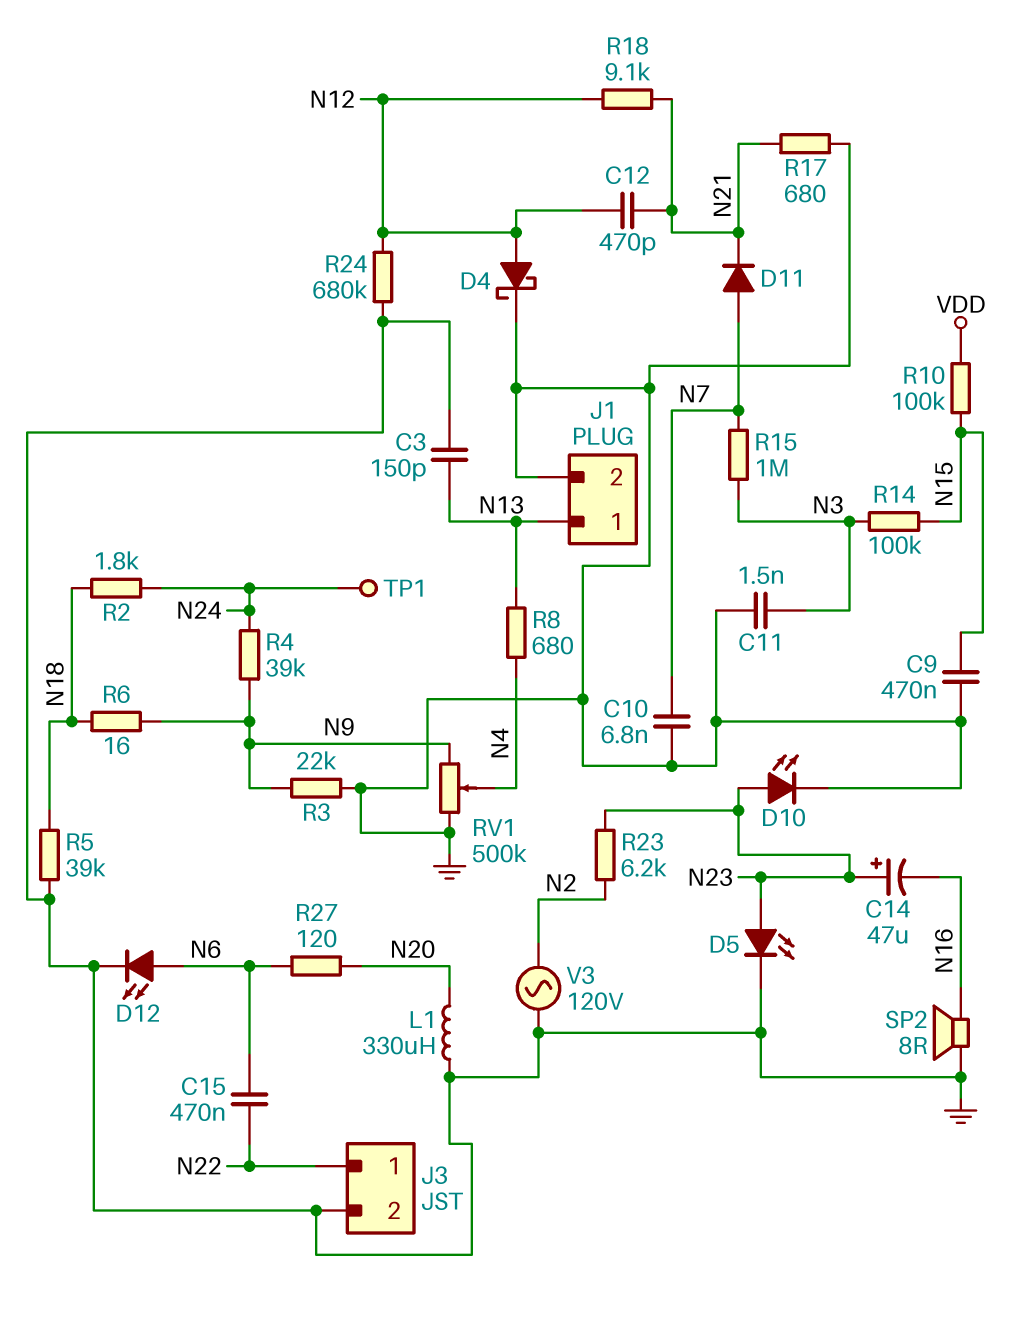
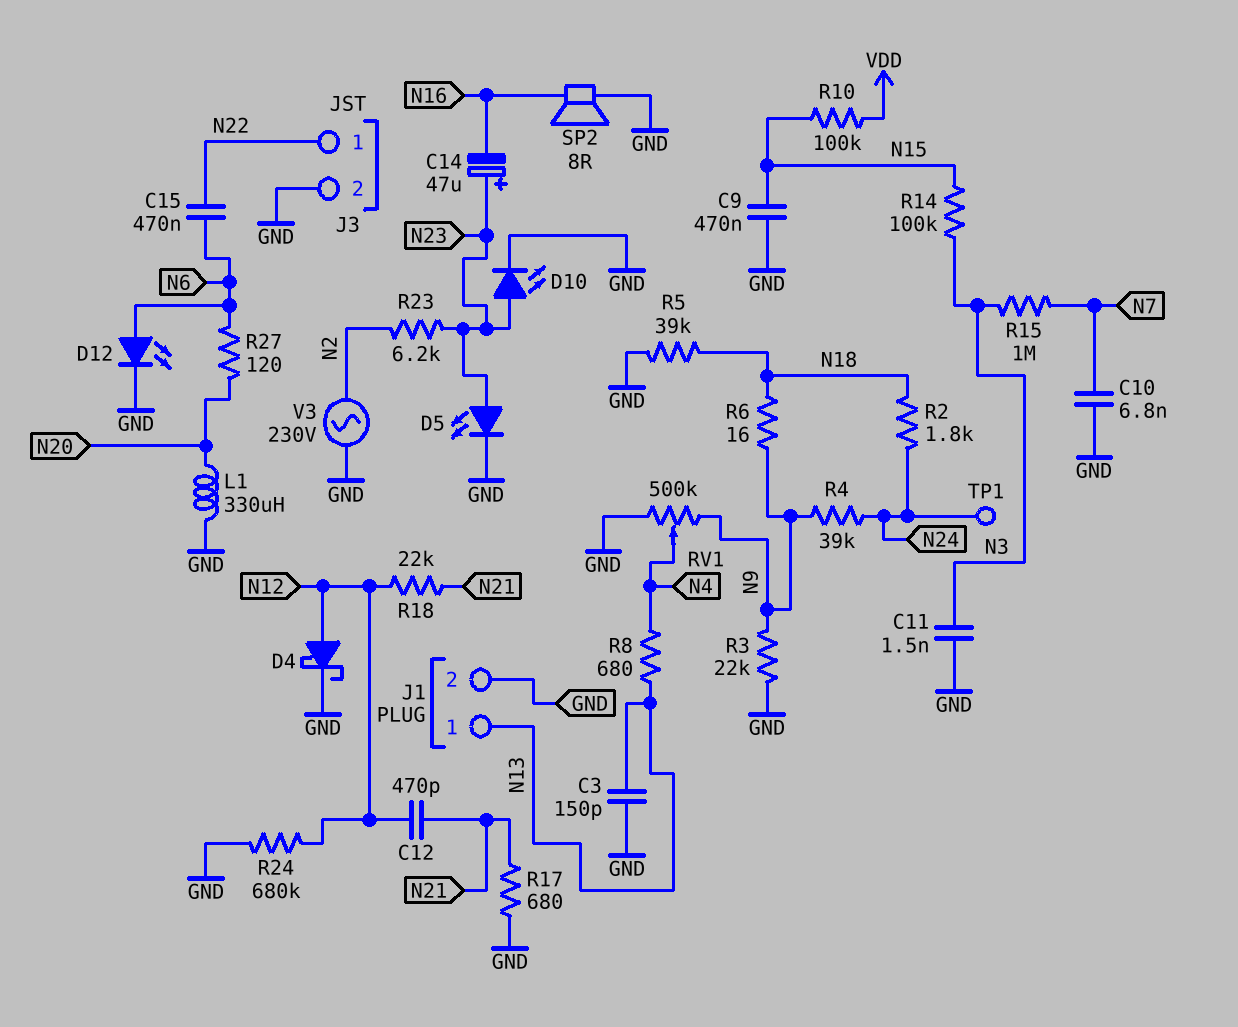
D11: diode (A N7, K N21) -> none
R18: 9.1k (N12, N21) -> 22k (N12, N21)
V3: AC 120V (GND, N2) -> AC 230V (GND, N2)

